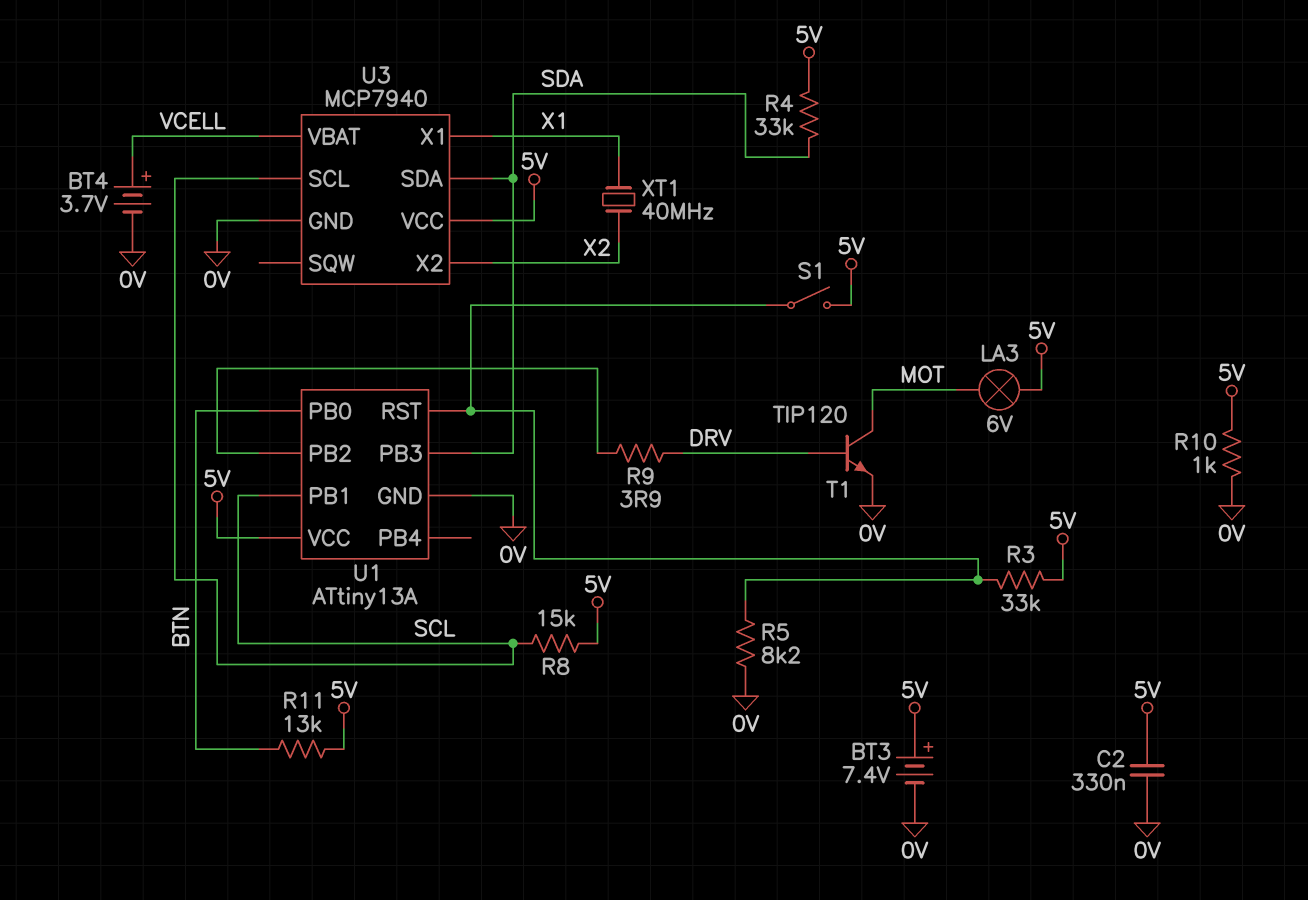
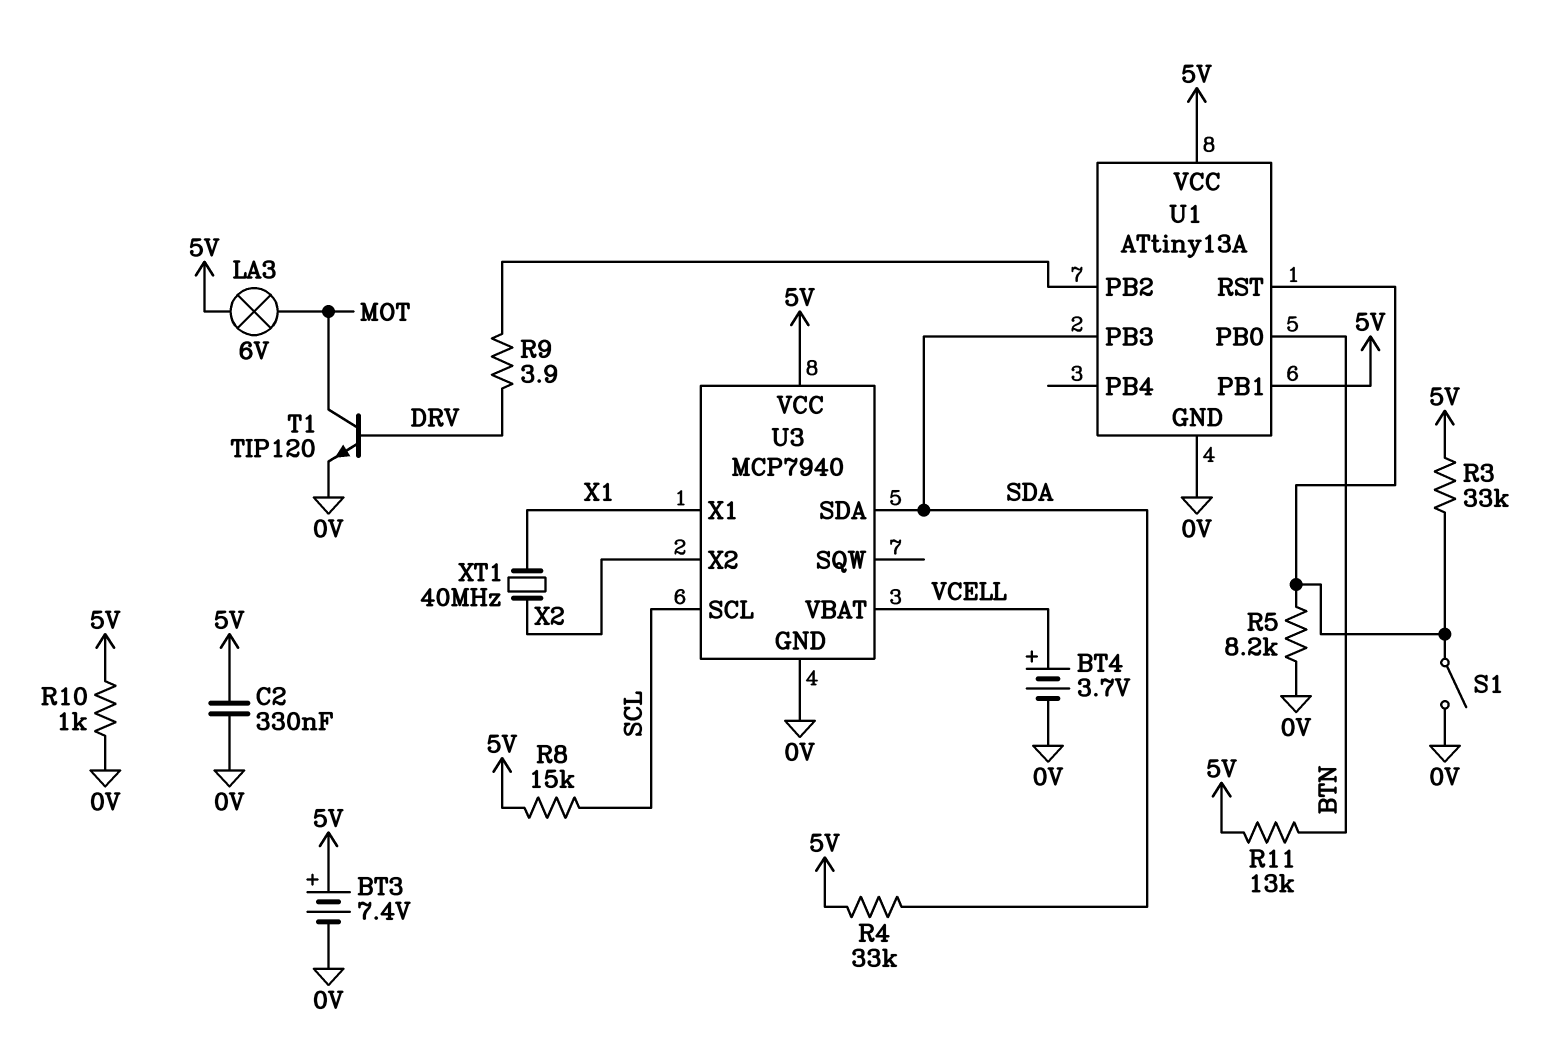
S1: switch (5V, U1/RST) -> switch (0V, U1/RST)
U1 pin PB1: SCL -> 5V

